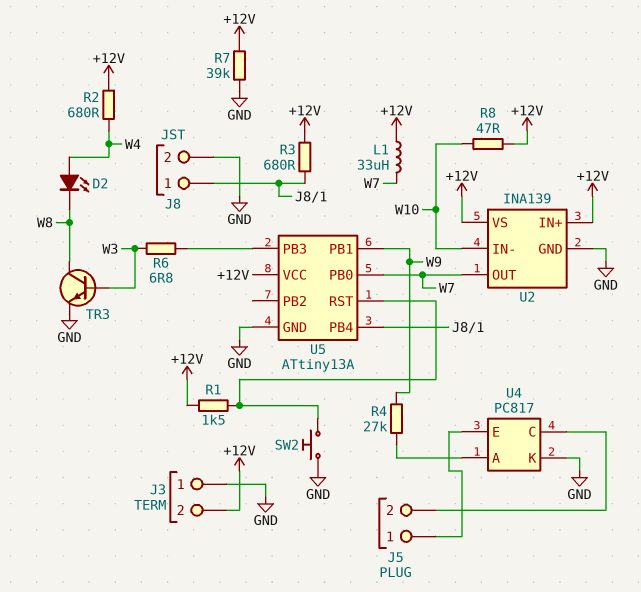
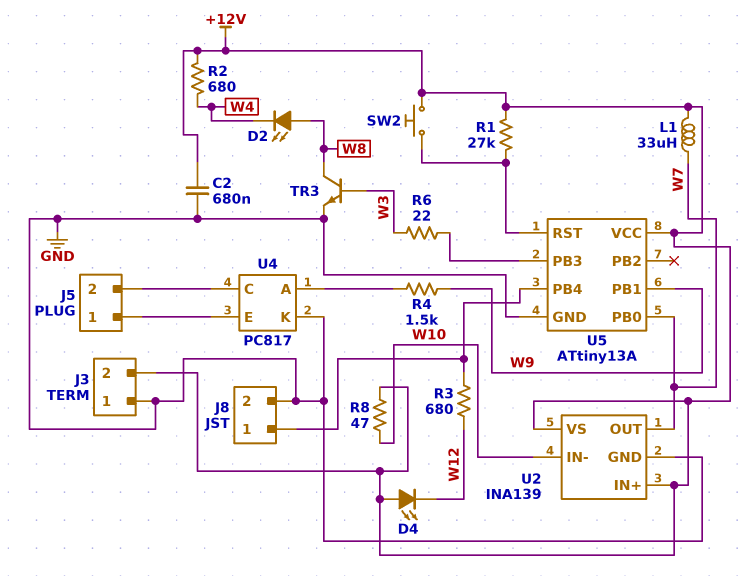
C2: none -> 680nF (+12V, GND)
D2: LED (A W4, K W8) -> LED (A W8, K W4)
D4: none -> LED (A +12V, K W12)
R1: 1.5k (+12V, U5/RST) -> 27k (+12V, U5/RST)
R3: 680 (+12V, J8/1) -> 680 (J8/1, W12)
R4: 27k (U4/A, W9) -> 1.5k (U4/A, W9)
R6: 6.8 (U5/PB3, W3) -> 22 (U5/PB3, W3)
R7: 39k (+12V, GND) -> none
SW2: button (GND, U5/RST) -> button (+12V, U5/RST)

